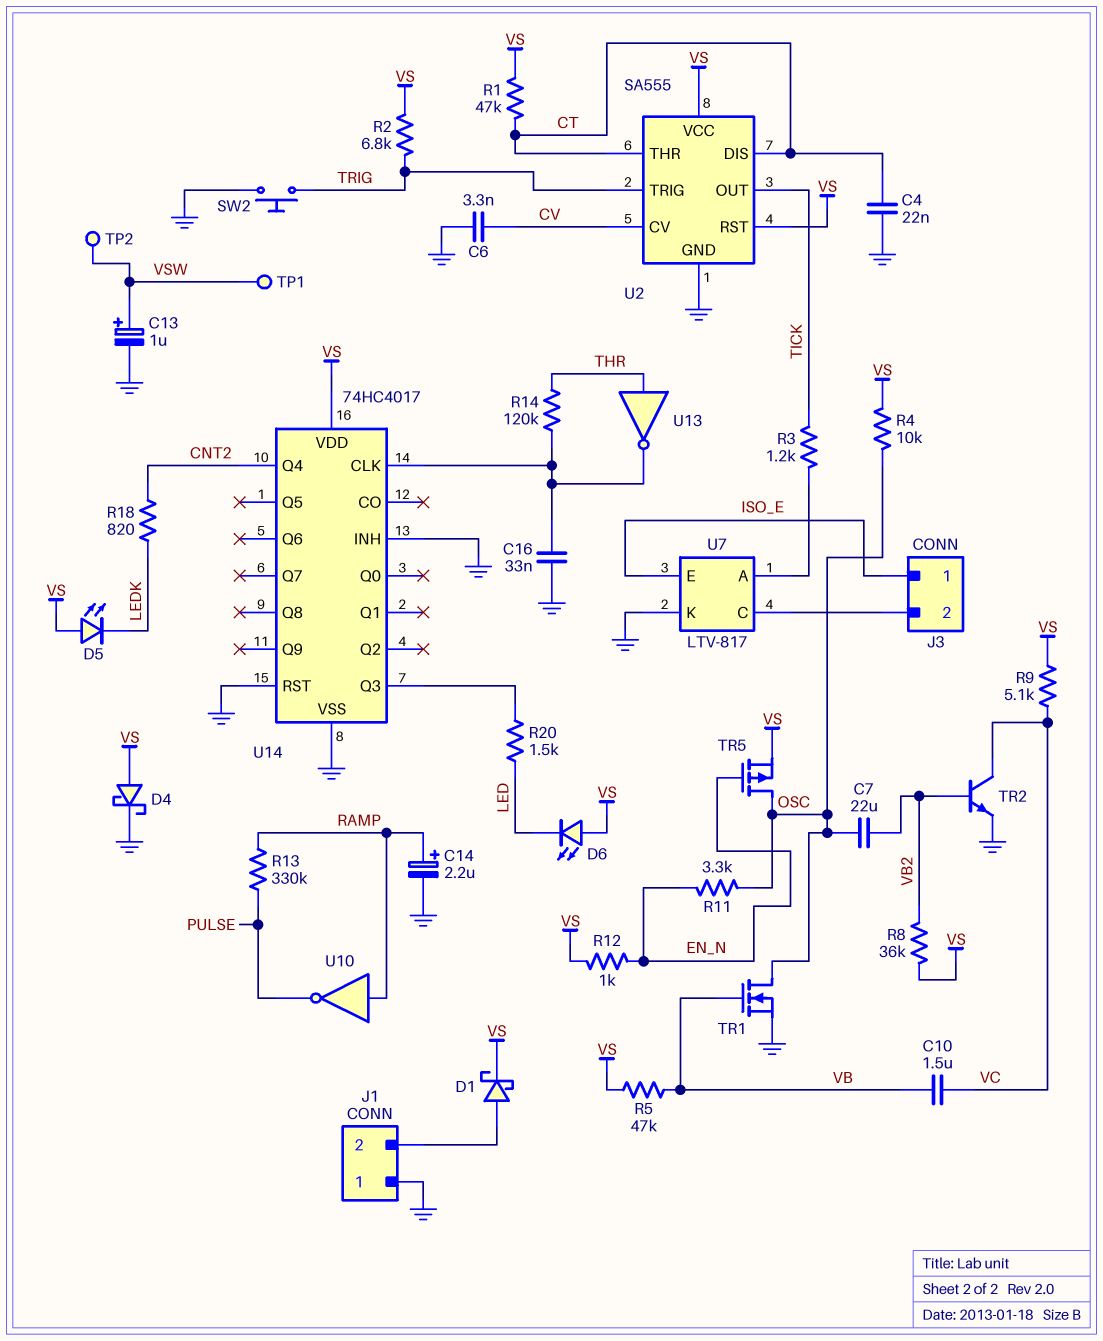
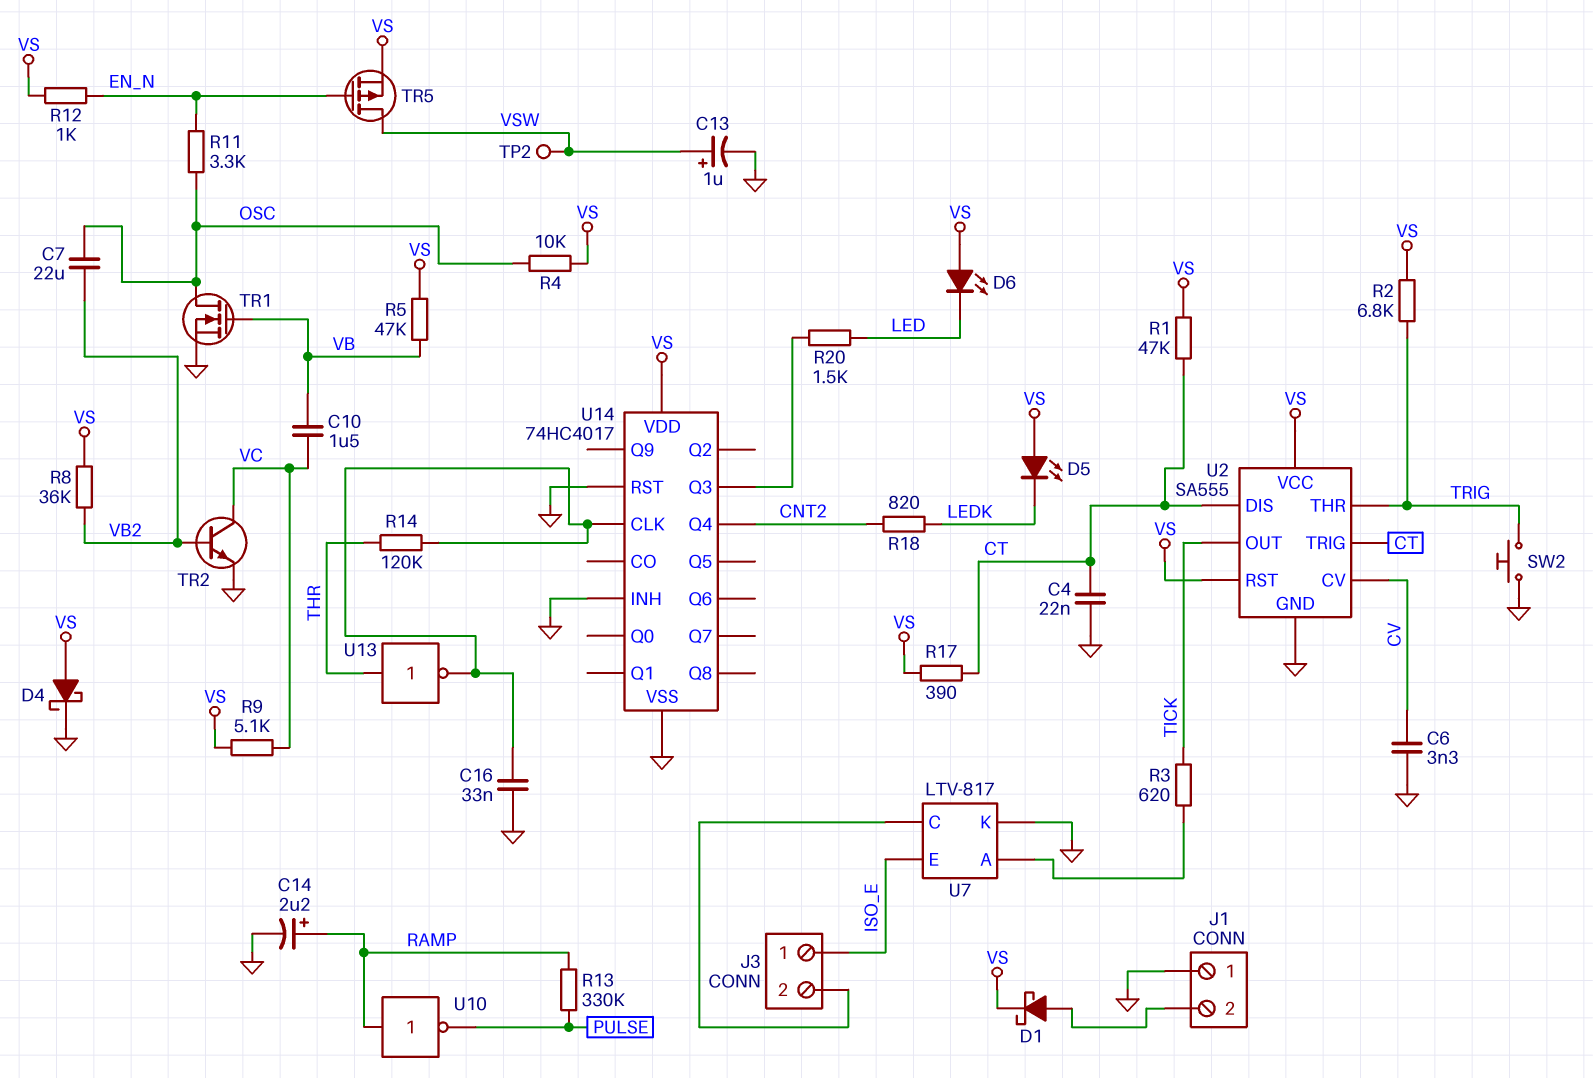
R3: 1.2k (TICK, U7/A) -> 620 (TICK, U7/A)
R17: none -> 390 (CT, VS)
TP1: test point (VSW) -> none
TR5: PMOS (G EN_N, D OSC, S VS) -> PMOS (G EN_N, D VSW, S VS)
U2 pin THR: CT -> TRIG
U2 pin TRIG: TRIG -> CT

